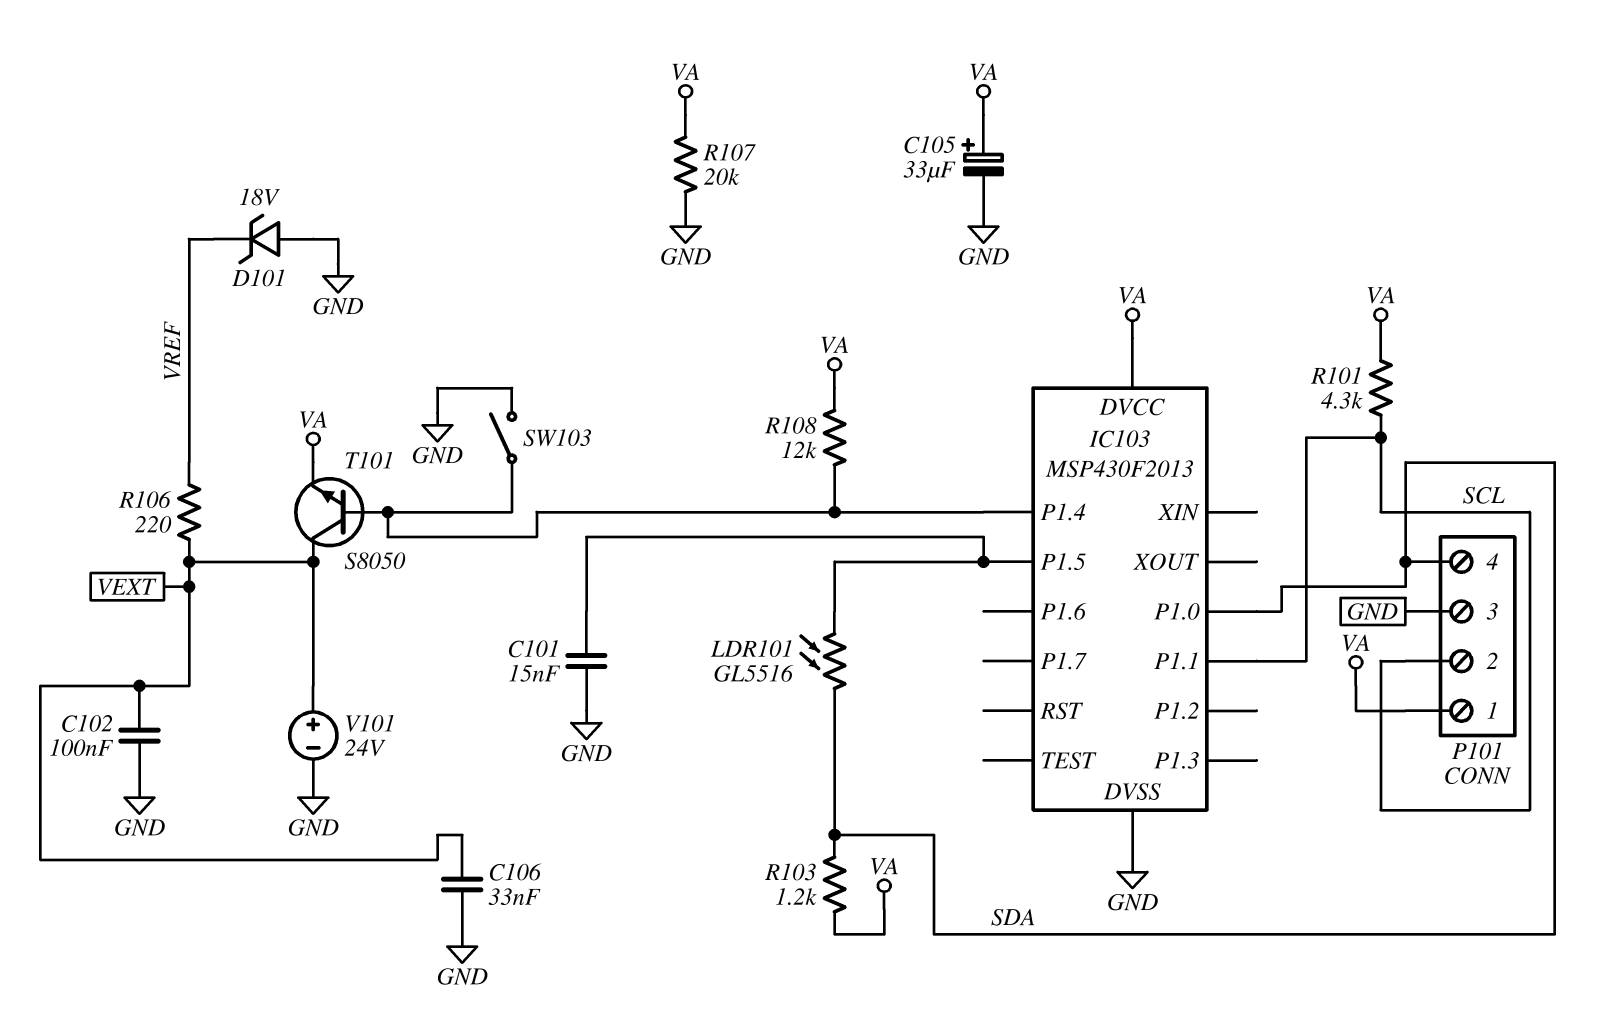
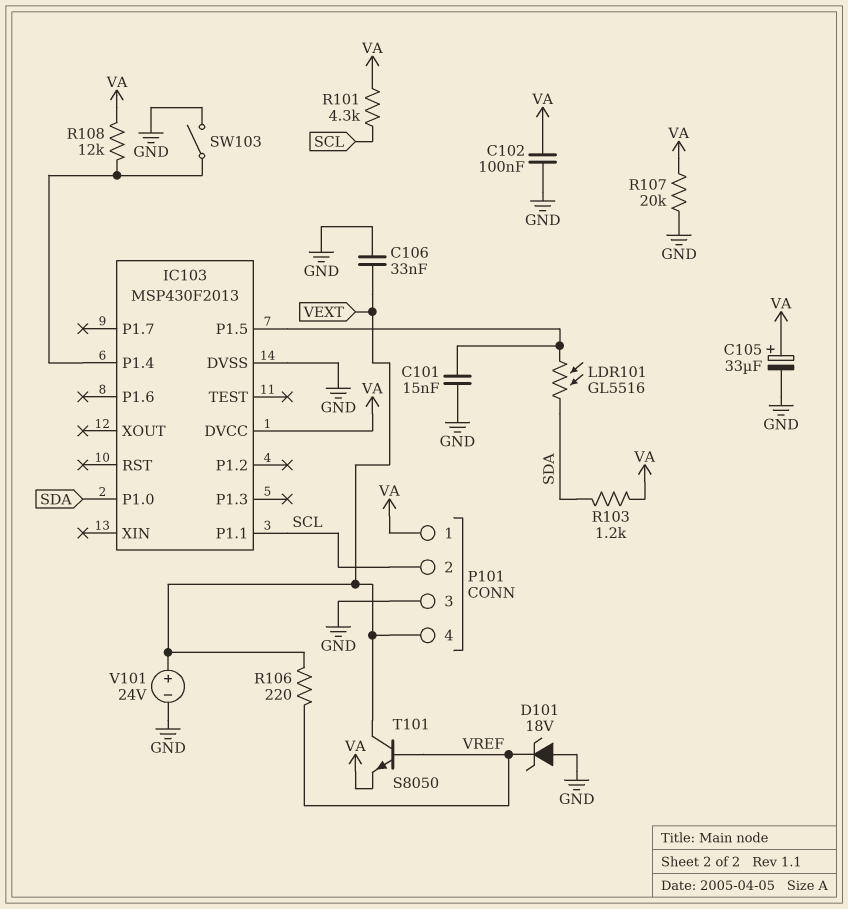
C102: 100nF (GND, VEXT) -> 100nF (GND, VA)
P101 pin 4: SDA -> VEXT
T101: NPN S8050 (B IC103/P1.4, C VEXT, E VA) -> NPN S8050 (B VREF, C VEXT, E VA)

